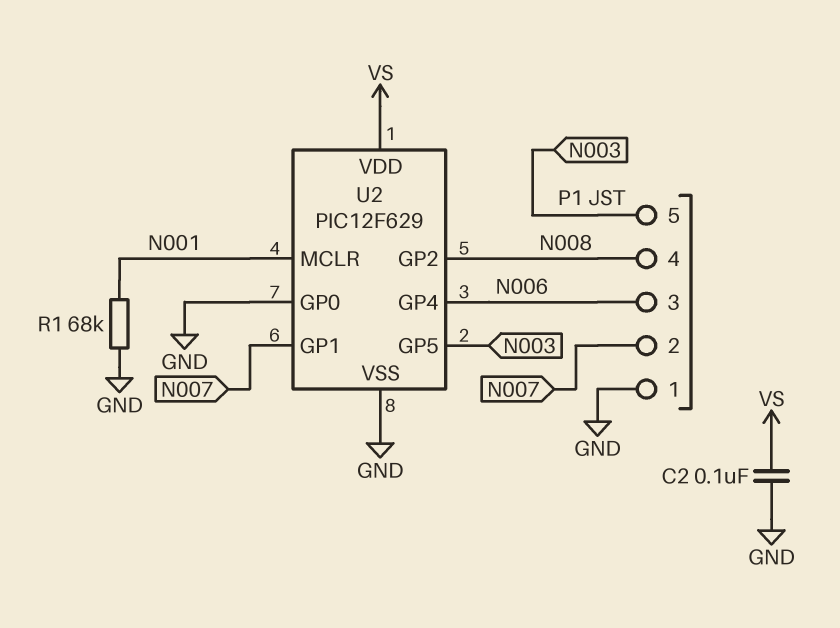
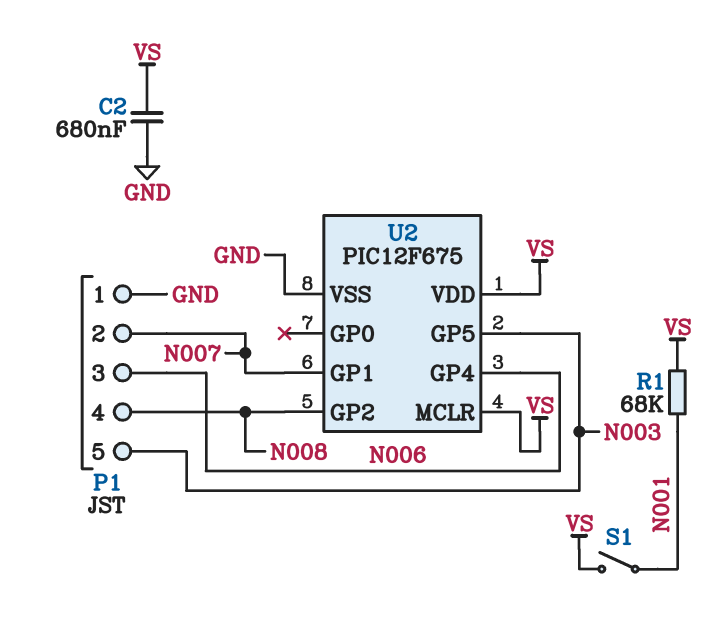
C2: 100nF (GND, VS) -> 680nF (GND, VS)
R1: 68k (GND, N001) -> 68k (N001, VS)
S1: none -> switch (N001, VS)
U2: PIC12F629 -> PIC12F675
U2 pin GP0: GND -> none
U2 pin MCLR: N001 -> VS

